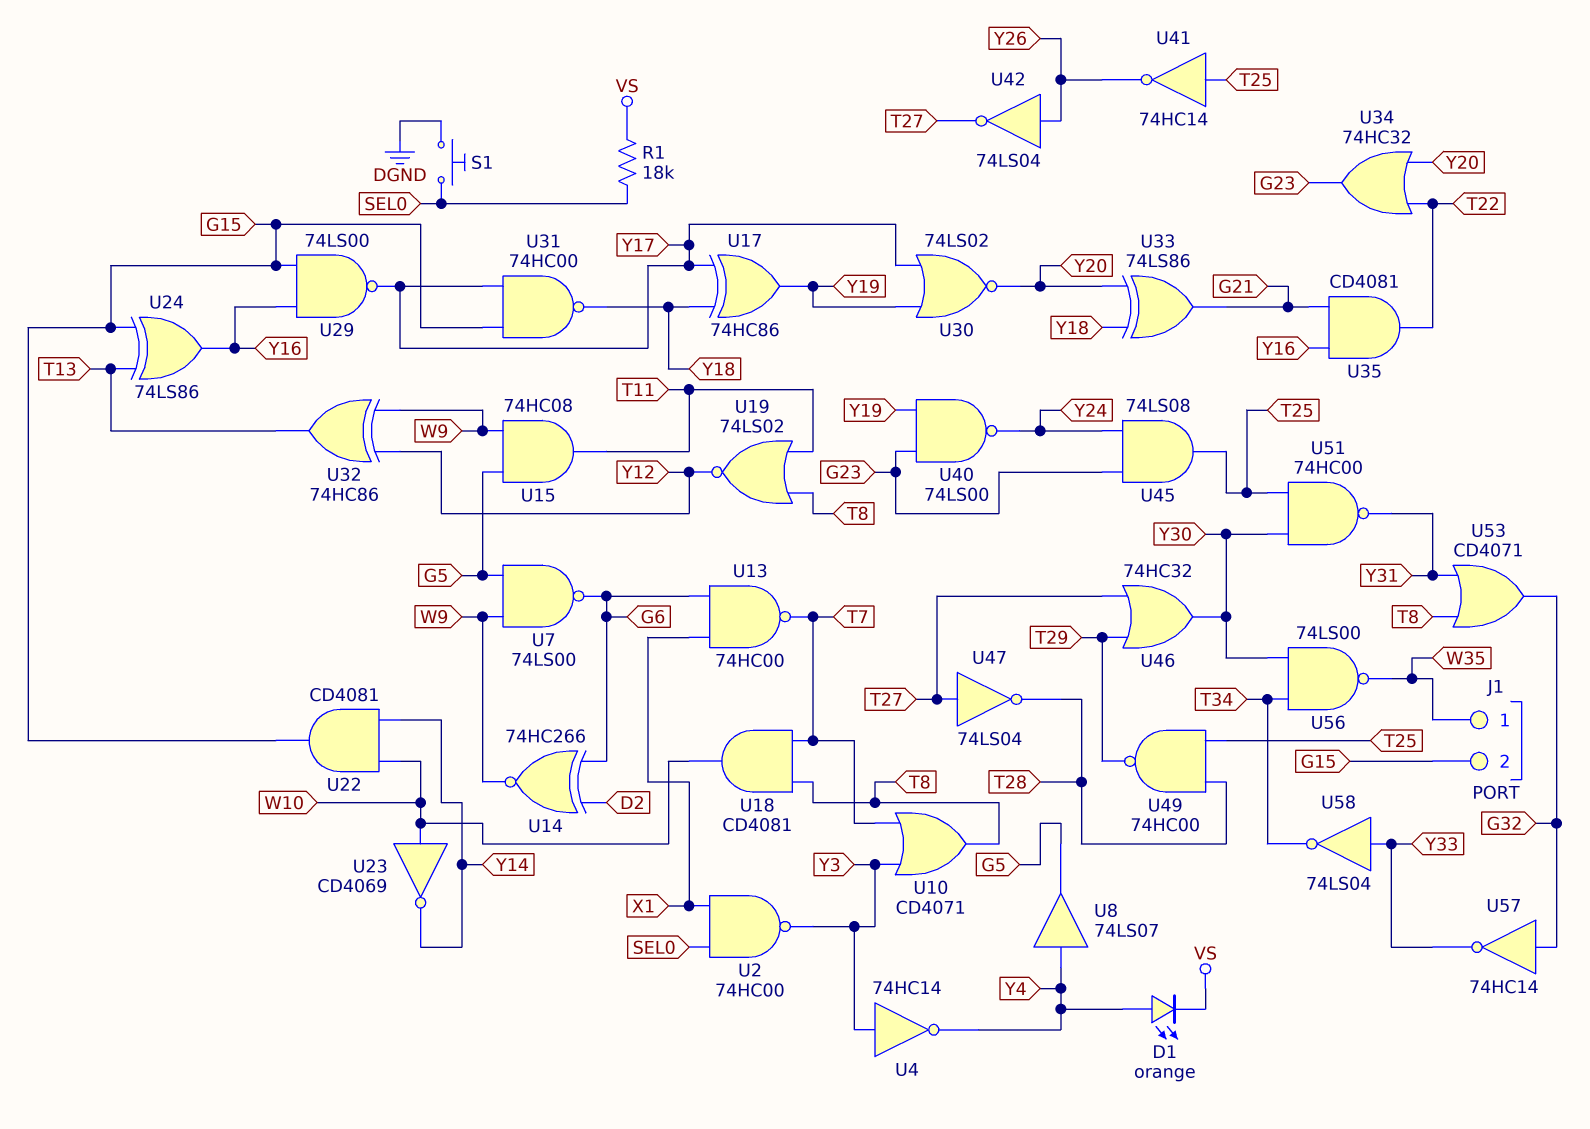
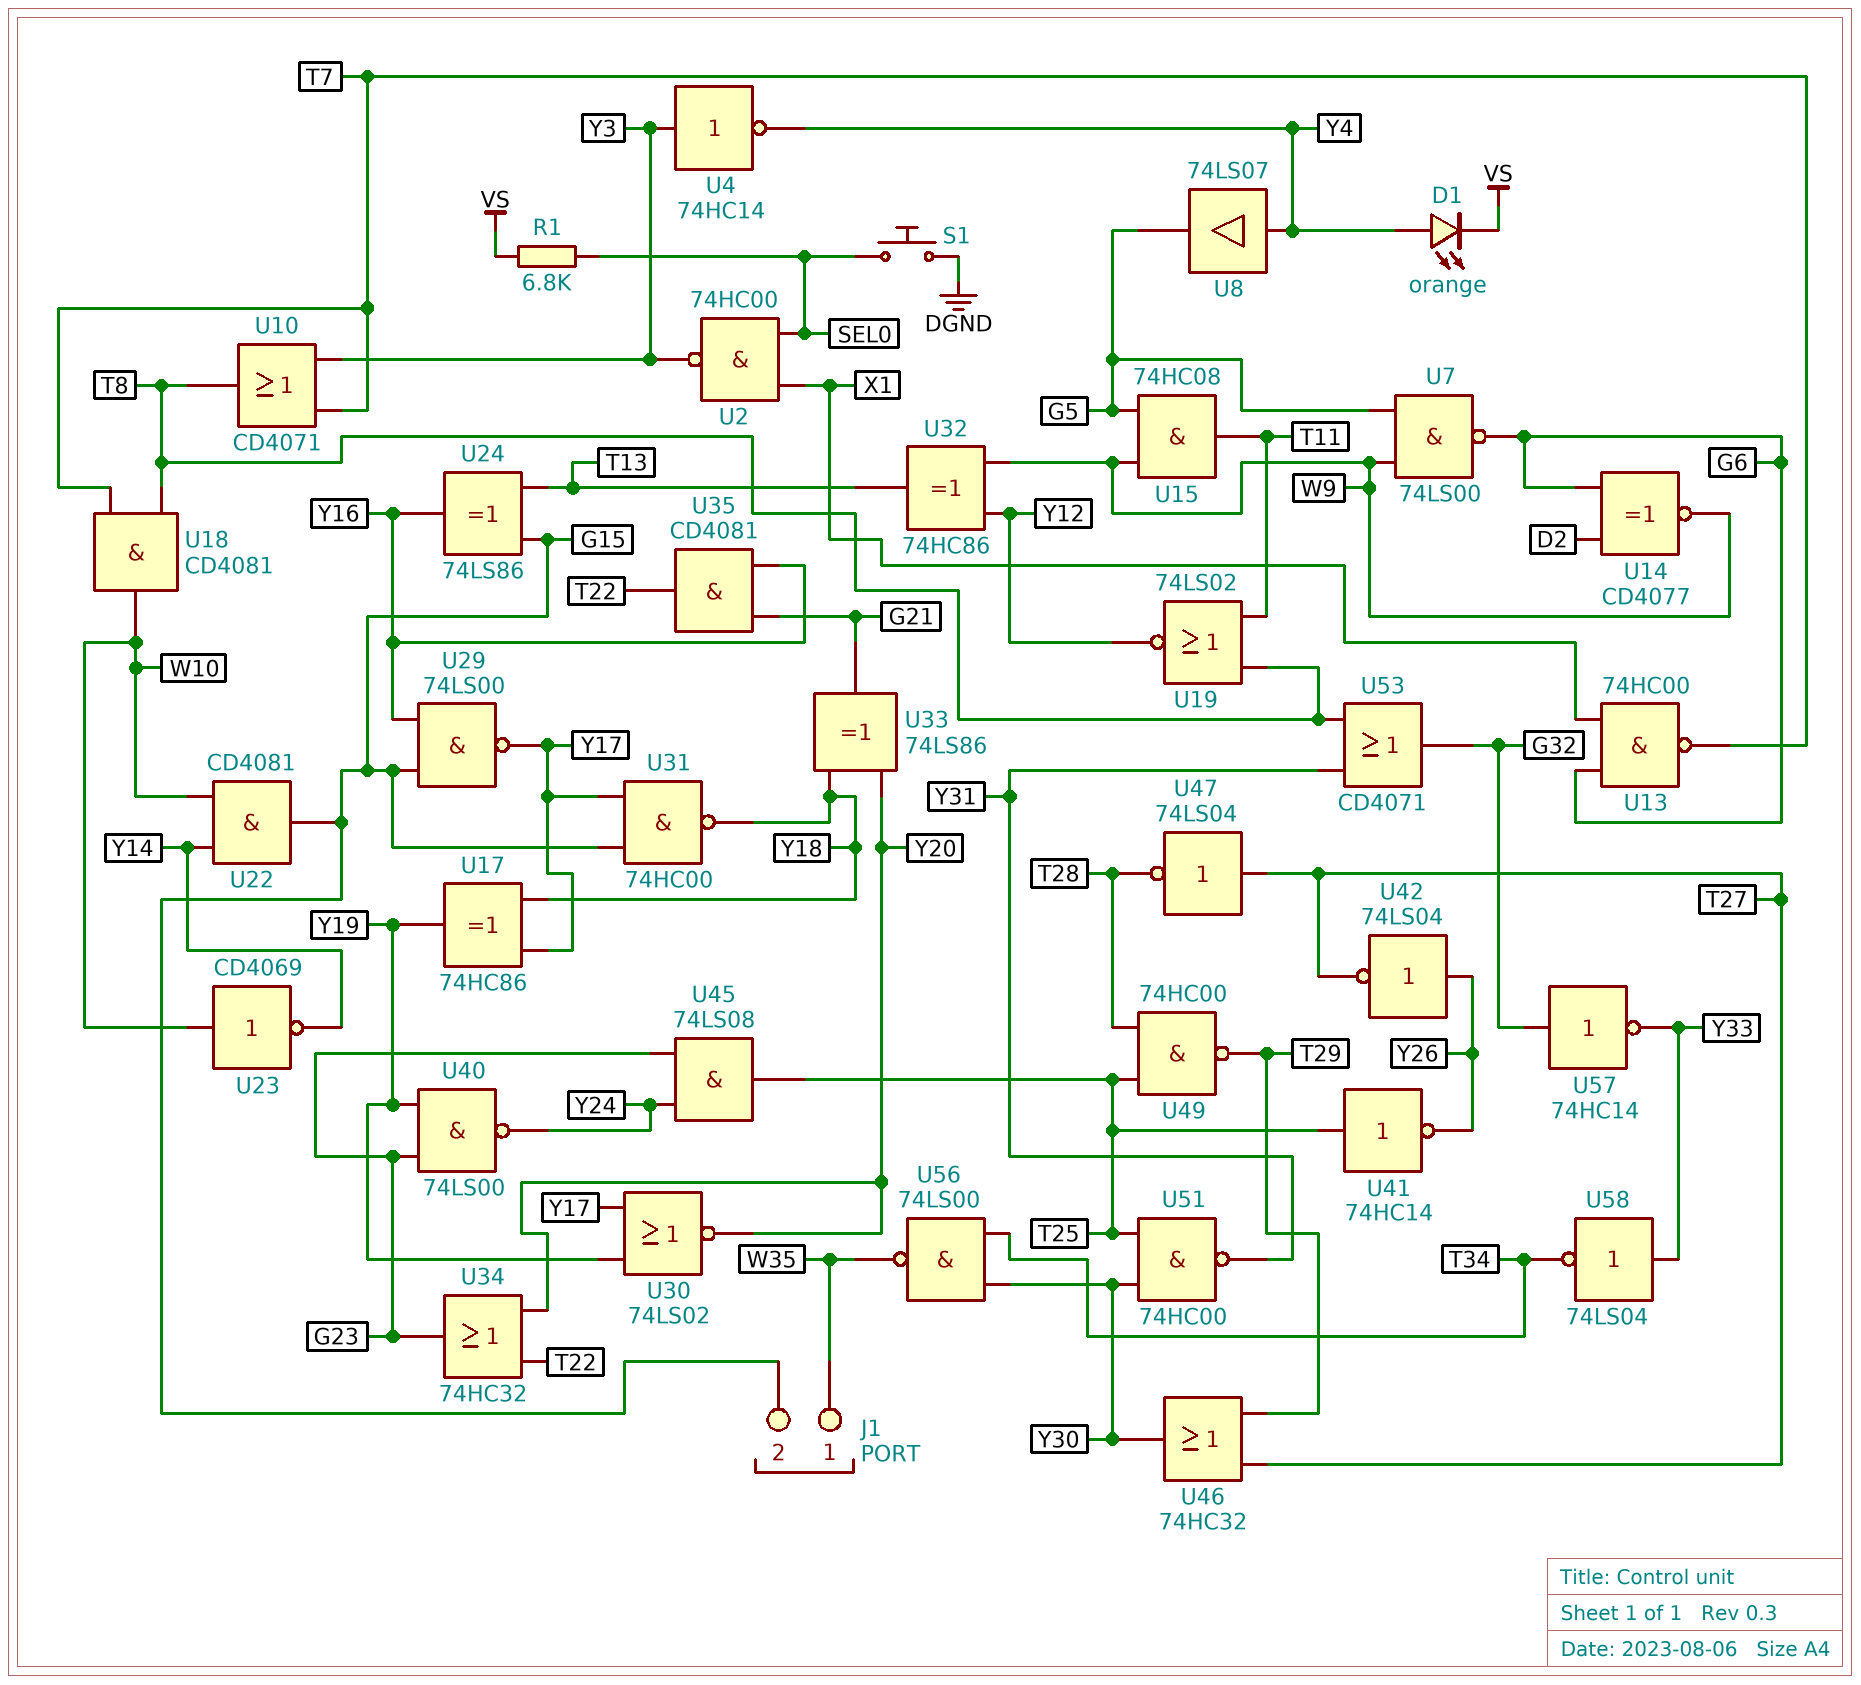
R1: 18k (SEL0, VS) -> 6.8k (SEL0, VS)
U14: XNOR 74HC266 (in D2, in G6, out W9) -> XNOR CD4077 (in D2, in G6, out W9)

